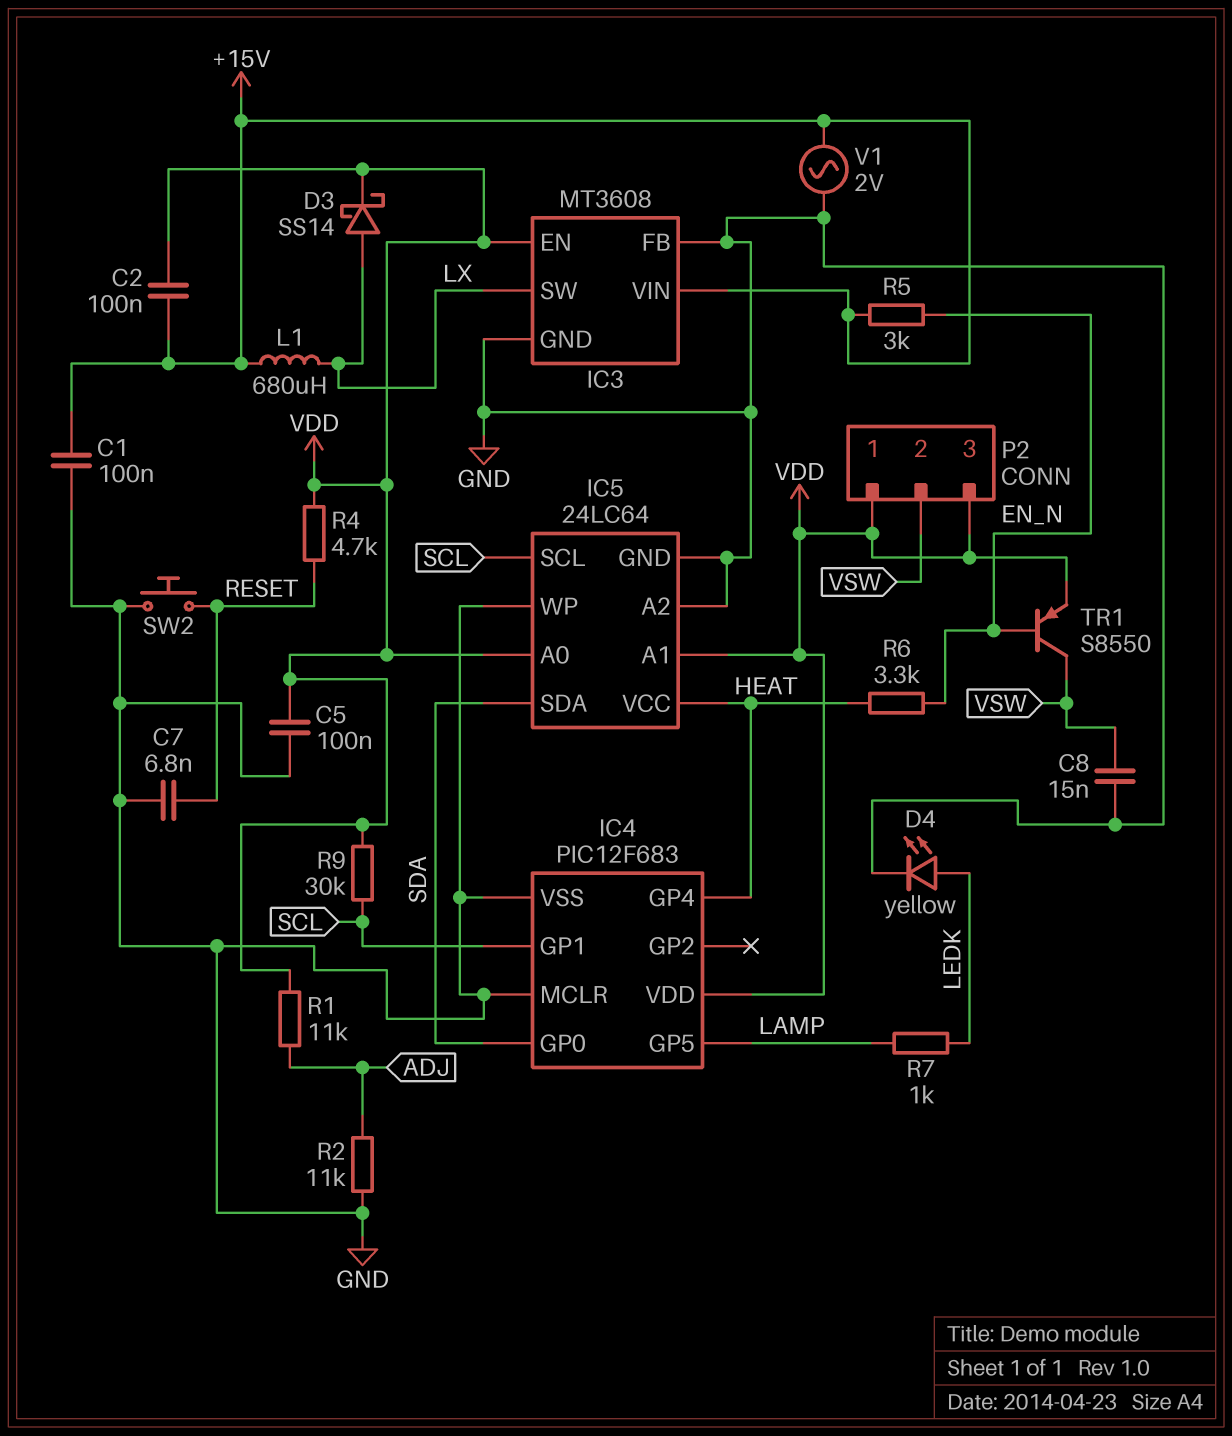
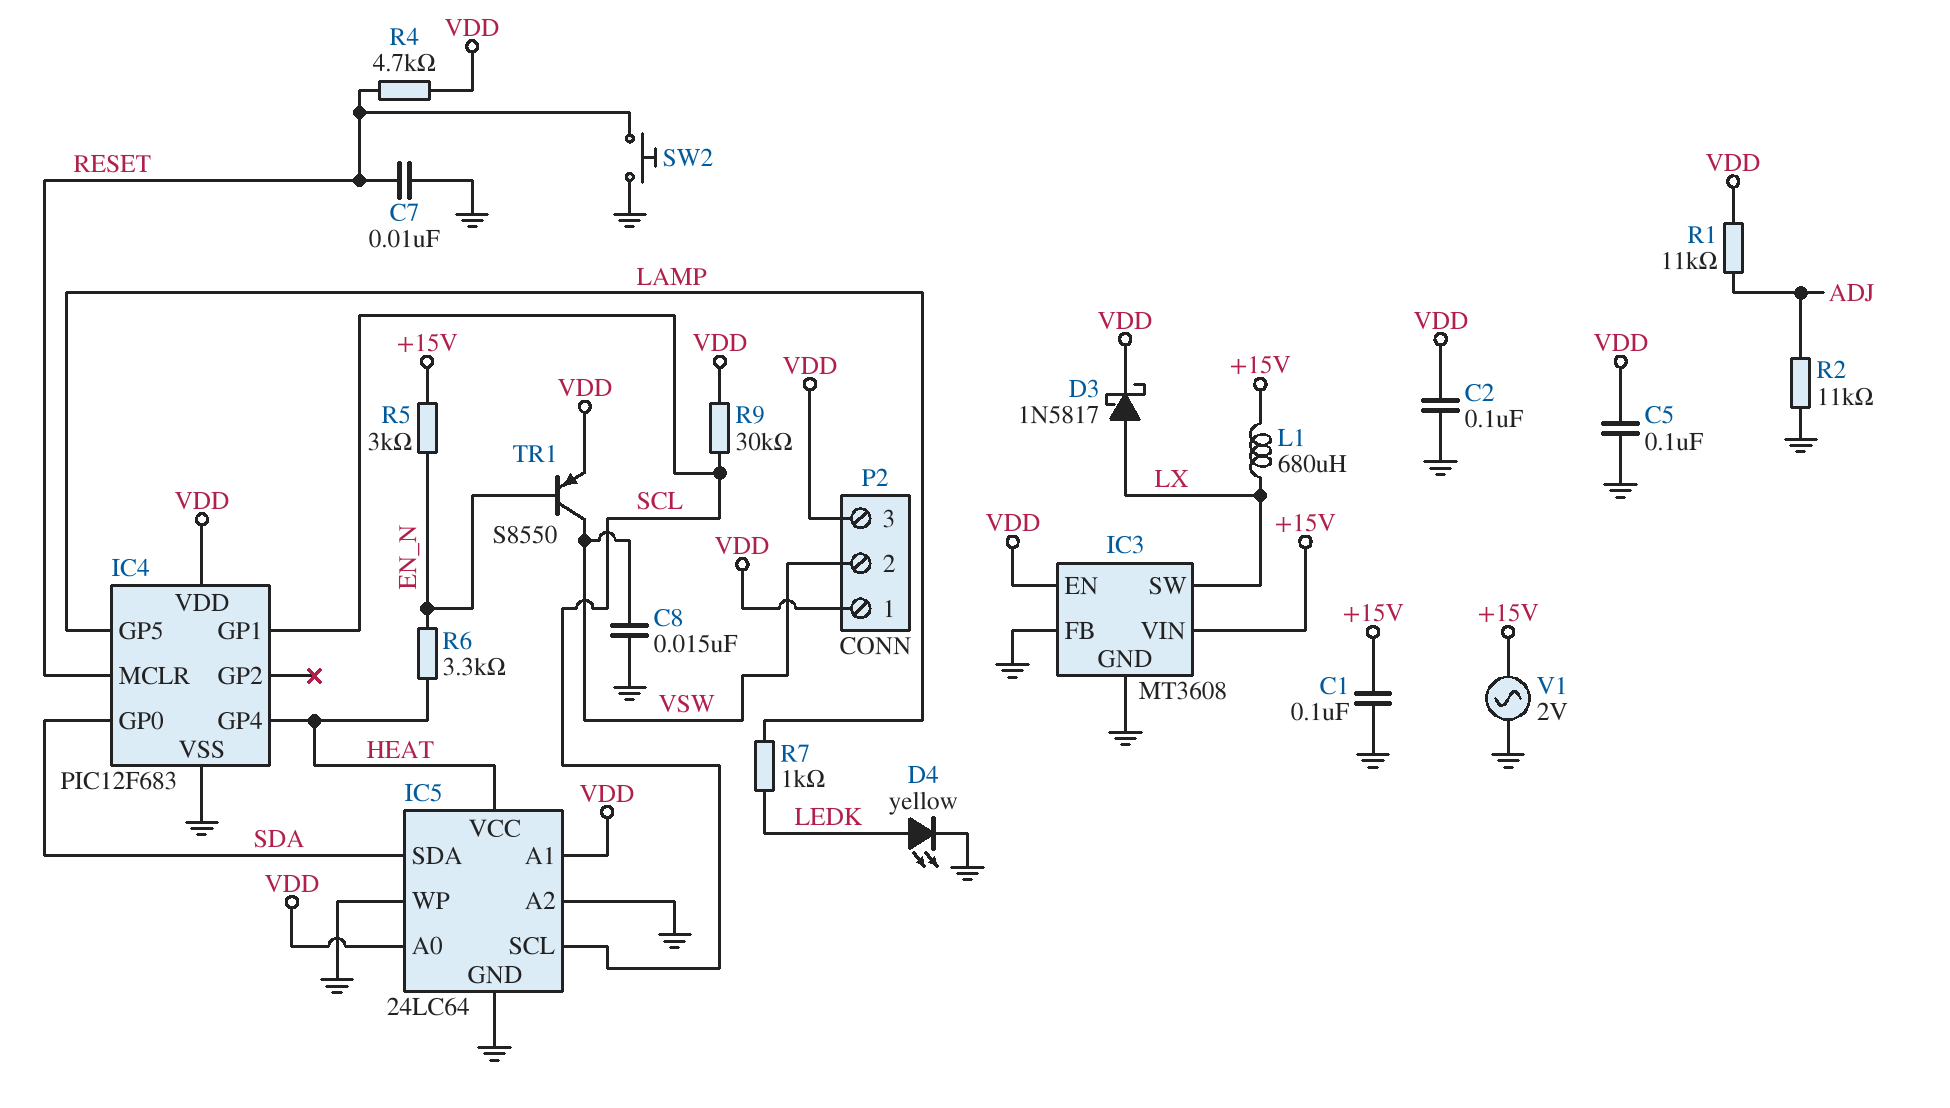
C2: 100nF (+15V, VDD) -> 100nF (GND, VDD)
C7: 6.8nF (GND, RESET) -> 10nF (GND, RESET)
D3: schottky SS14 (A LX, K VDD) -> schottky 1N5817 (A LX, K VDD)
IC4 pin MCLR: GND -> RESET

